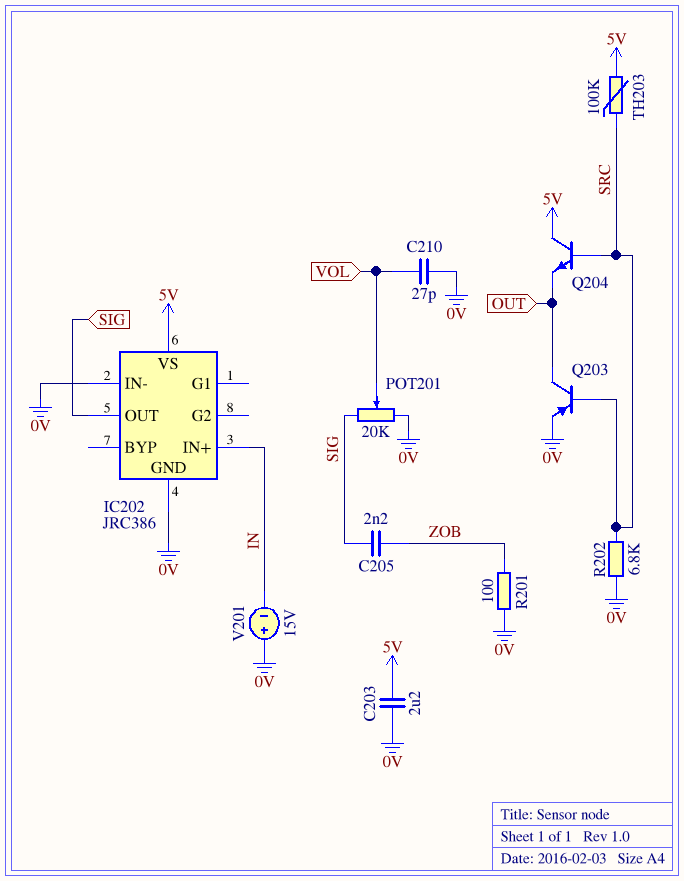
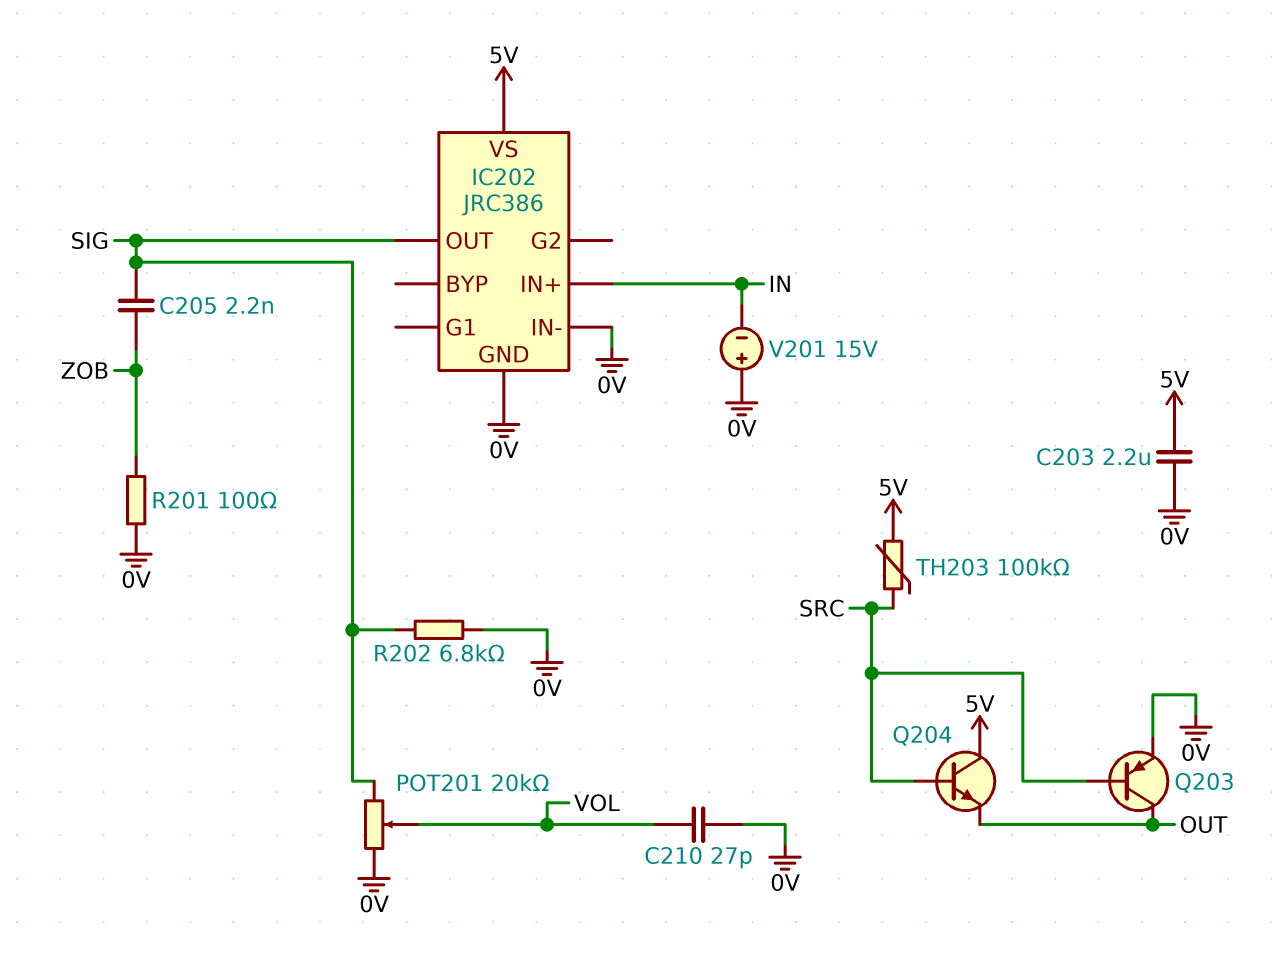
R202: 6.8k (0V, SRC) -> 6.8k (0V, SIG)

